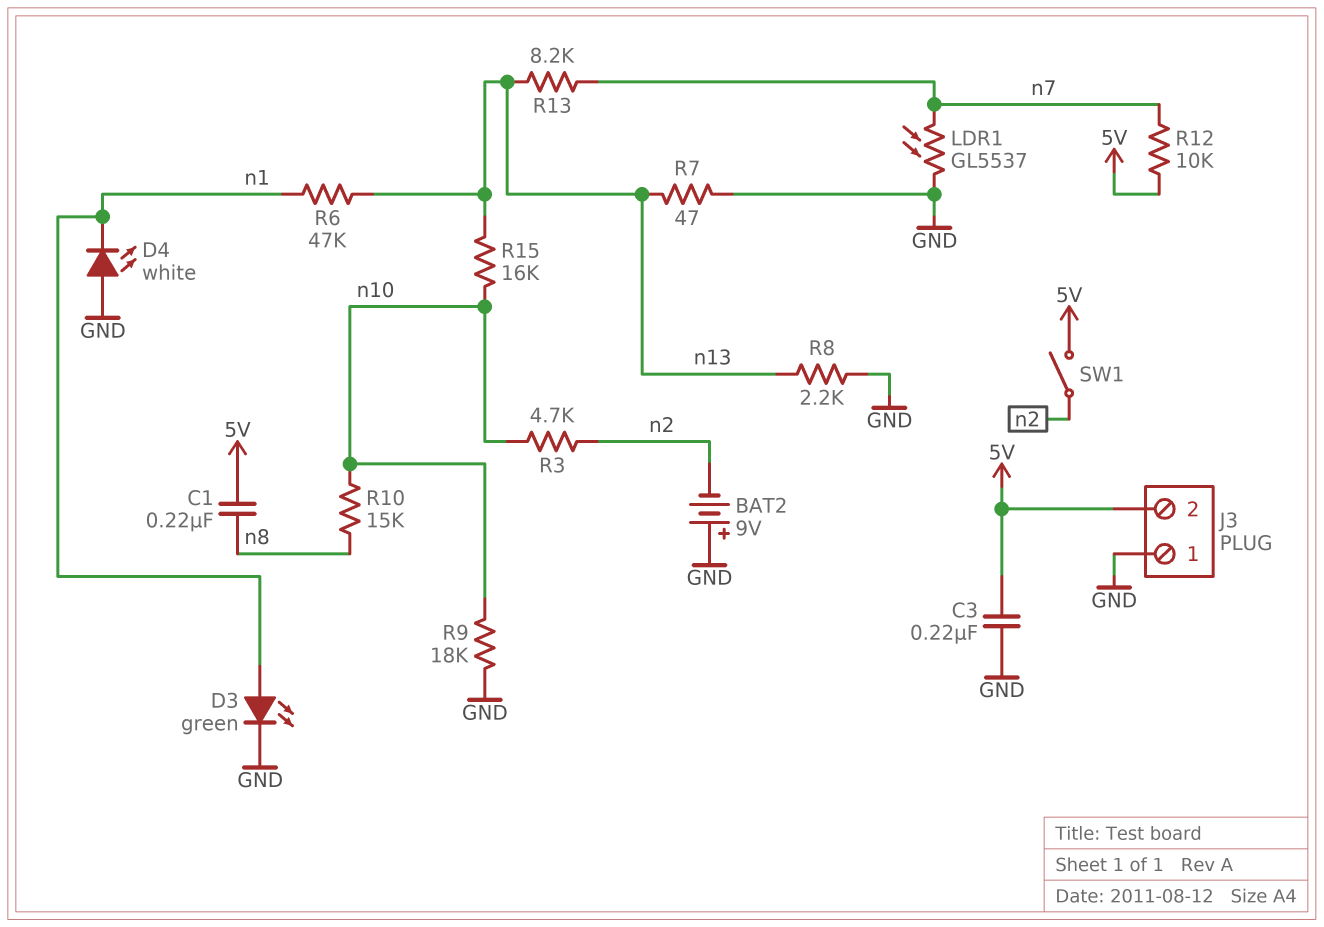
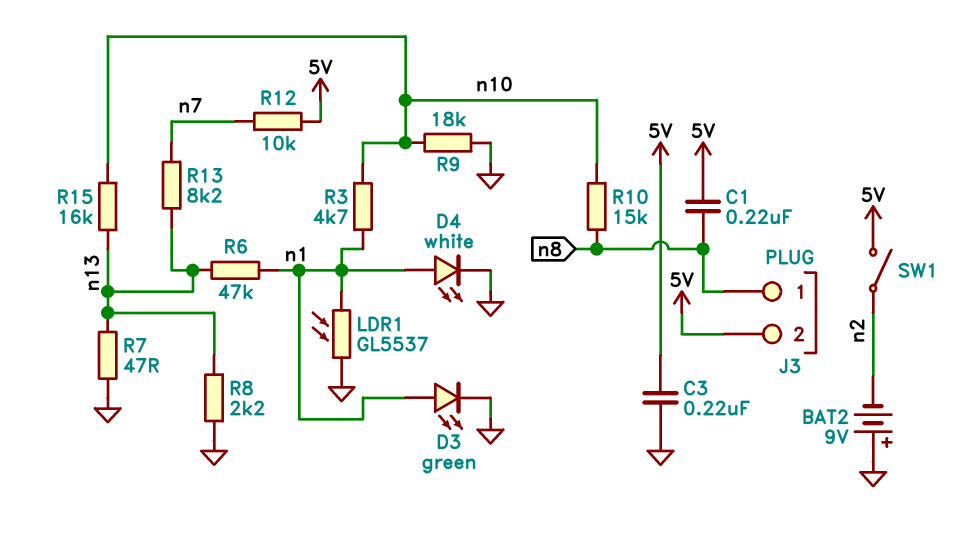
D4: LED white (A GND, K n1) -> LED white (A n1, K GND)
J3 pin 1: GND -> n8
LDR1: GL5537 (GND, n7) -> GL5537 (GND, n1)
R3: 4.7k (n2, n10) -> 4.7k (n1, n10)

